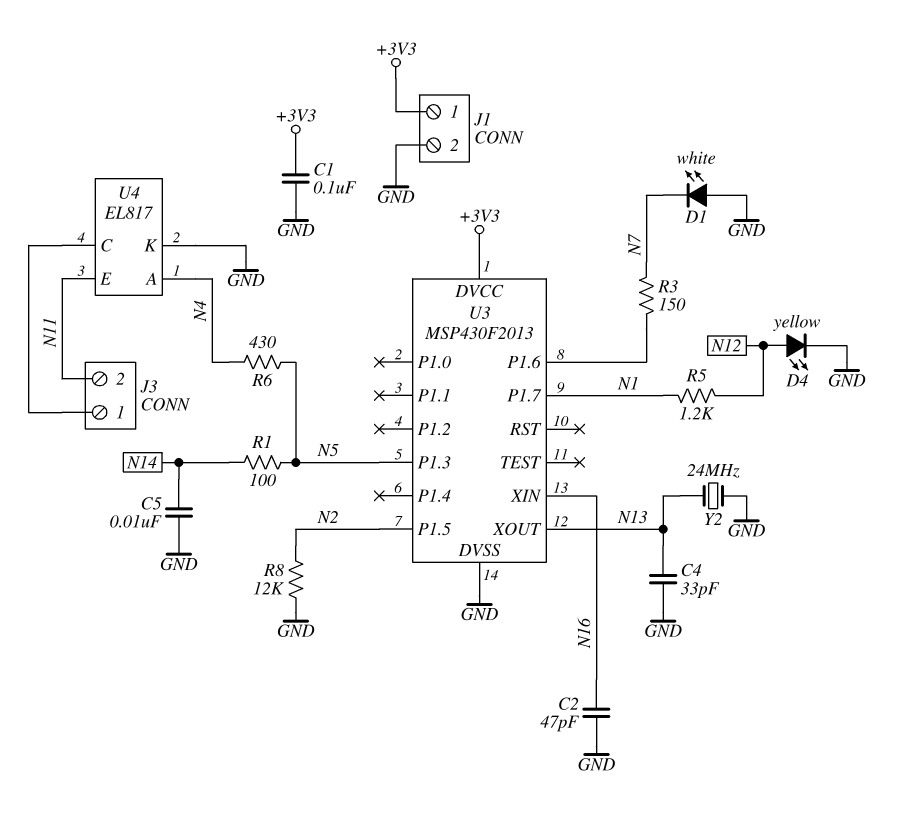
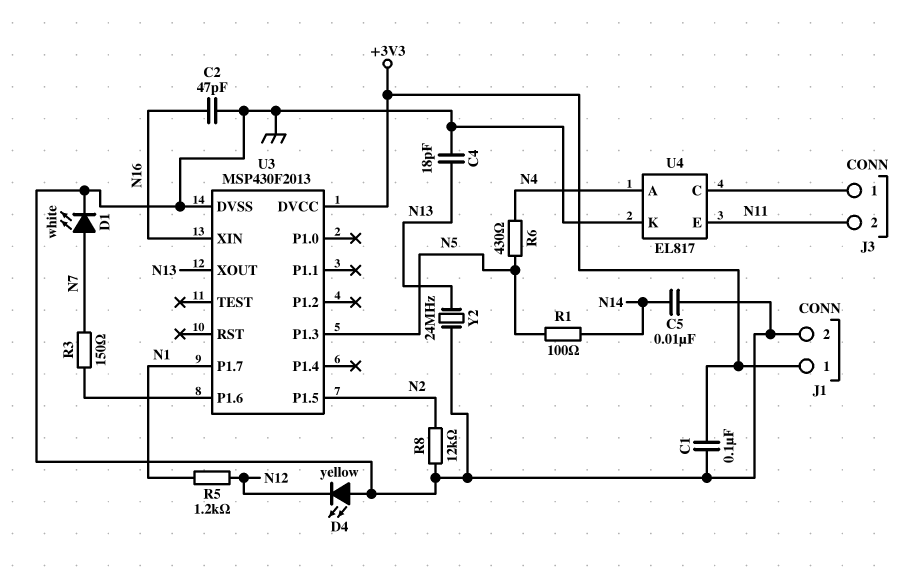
C4: 33pF (GND, N13) -> 18pF (GND, N13)
D1: LED white (A GND, K N7) -> LED white (A N7, K GND)
D4: LED yellow (A N12, K GND) -> LED yellow (A GND, K N12)

